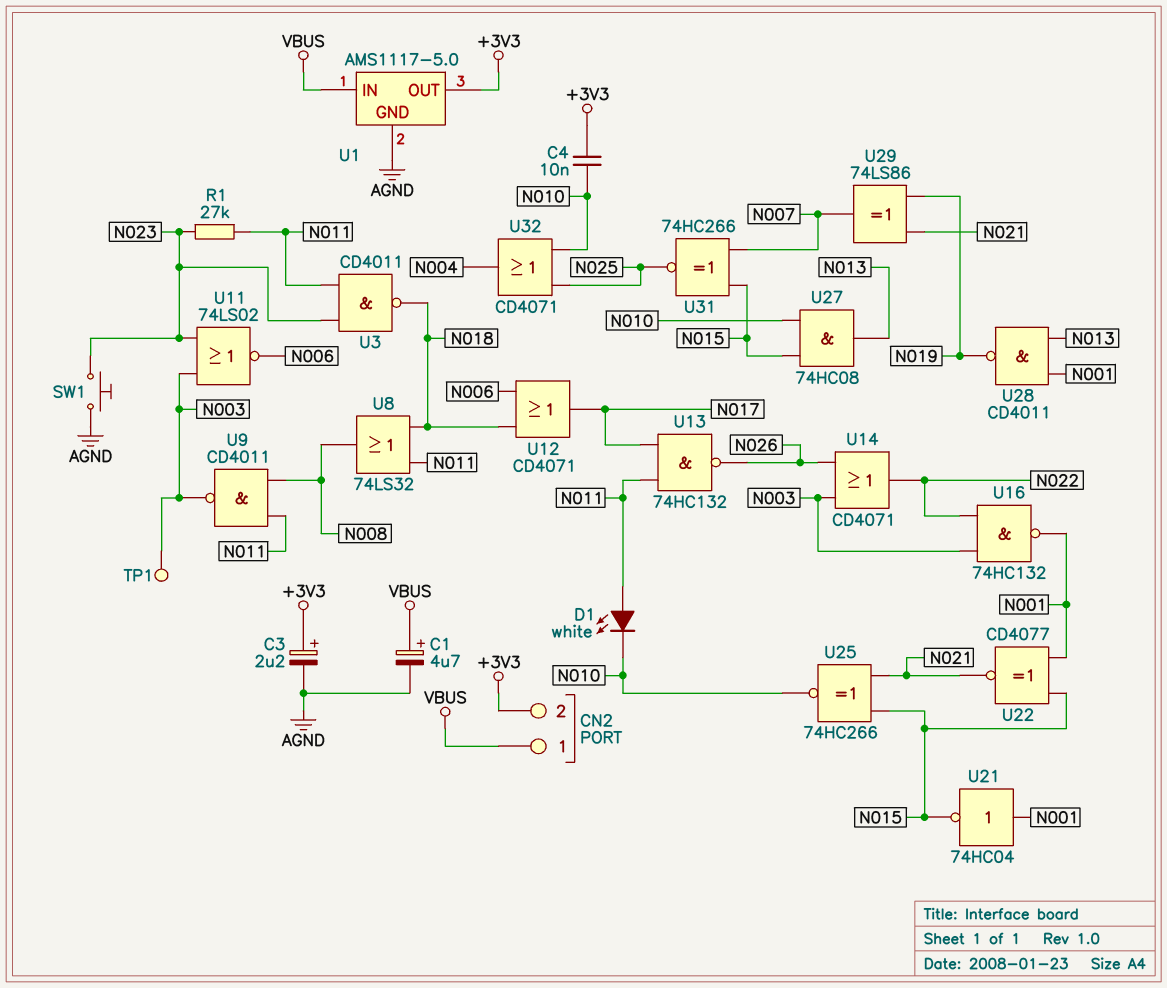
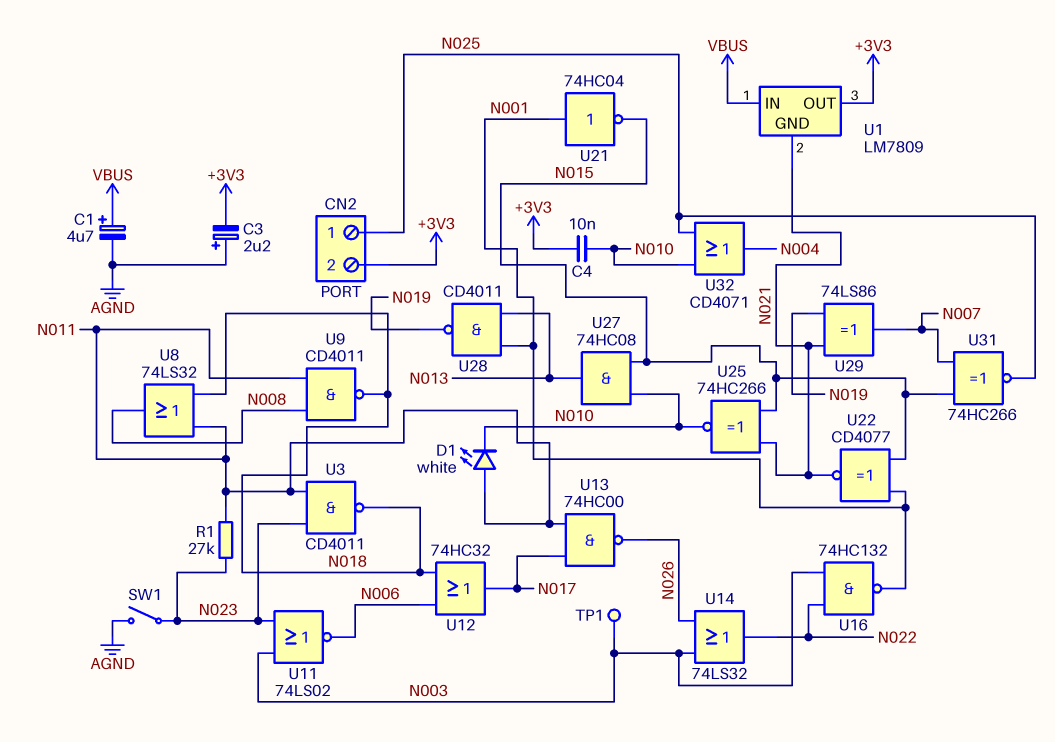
C3: 2.2uF (plus +3V3, minus AGND) -> 2.2uF (plus AGND, minus +3V3)
CN2 pin 1: VBUS -> N025
SW1: button (AGND, N023) -> switch (AGND, N023)
U1: AMS1117-5.0 -> LM7809
U1 pin GND: AGND -> N021
U9: NAND CD4011 (in N008, in N011, out N003) -> NAND CD4011 (in N008, in N011, out N018)
U12: OR CD4071 (in N006, in N018, out N017) -> OR 74HC32 (in N006, in N018, out N017)
U13: NAND 74HC132 (in N011, in N017, out N026) -> NAND 74HC00 (in N011, in N017, out N026)
U14: OR CD4071 (in N003, in N026, out N022) -> OR 74LS32 (in N003, in N026, out N022)

